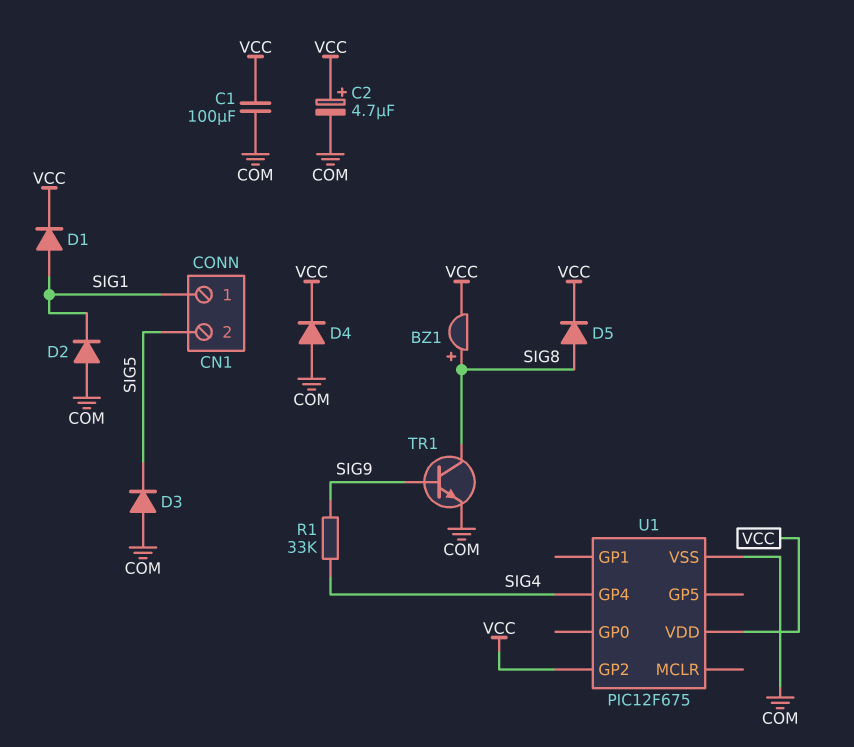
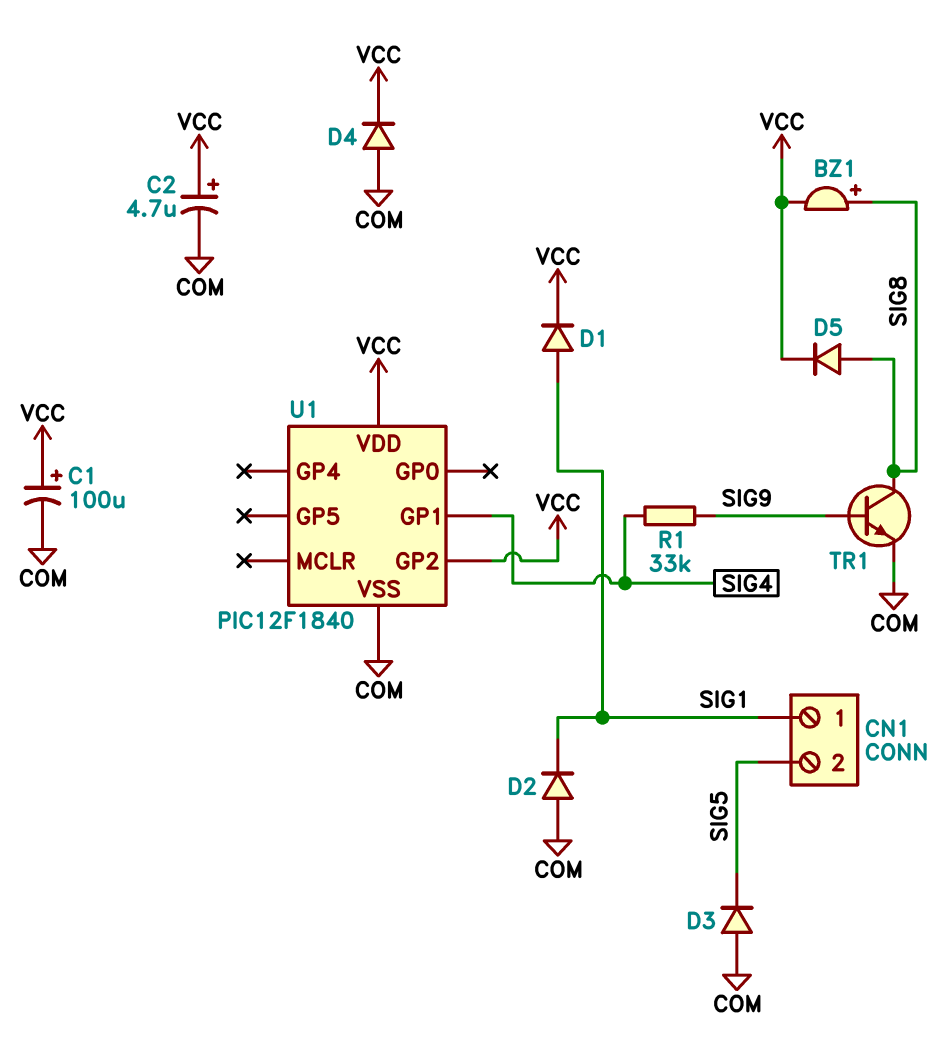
C1: 100uF (COM, VCC) -> 100uF (plus VCC, minus COM)
U1: PIC12F675 -> PIC12F1840
U1 pin GP1: none -> SIG4
U1 pin GP4: SIG4 -> none

